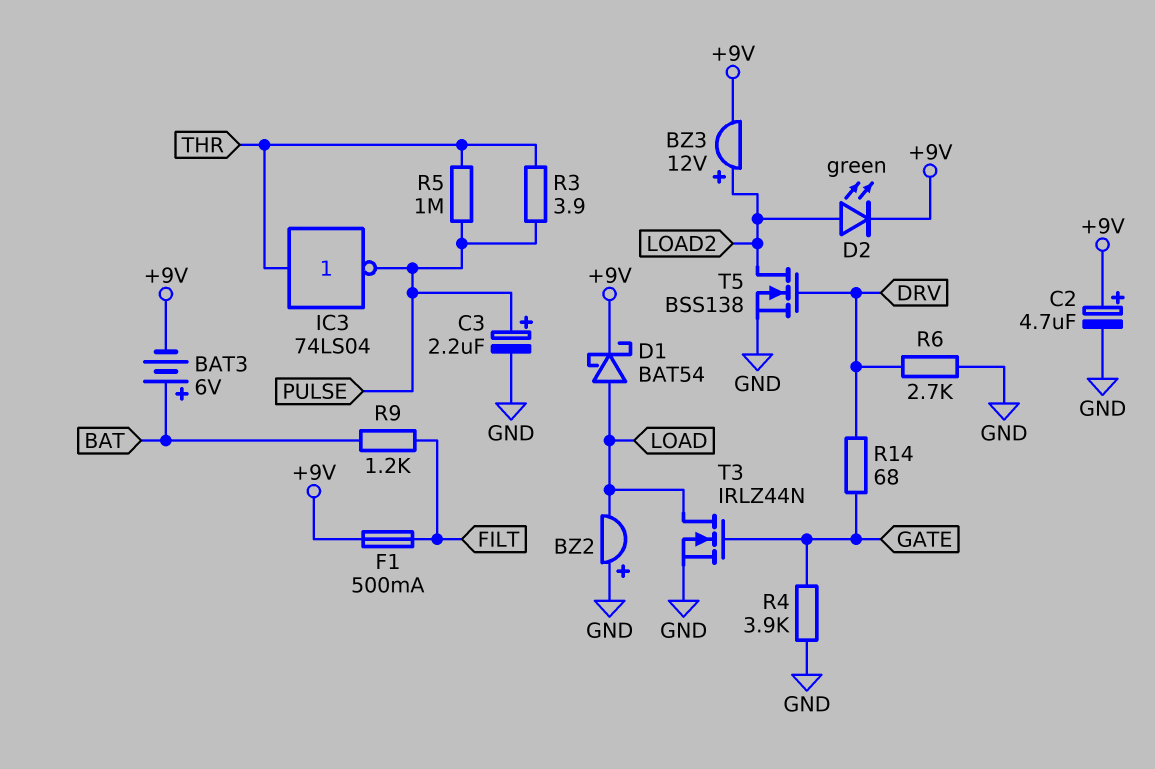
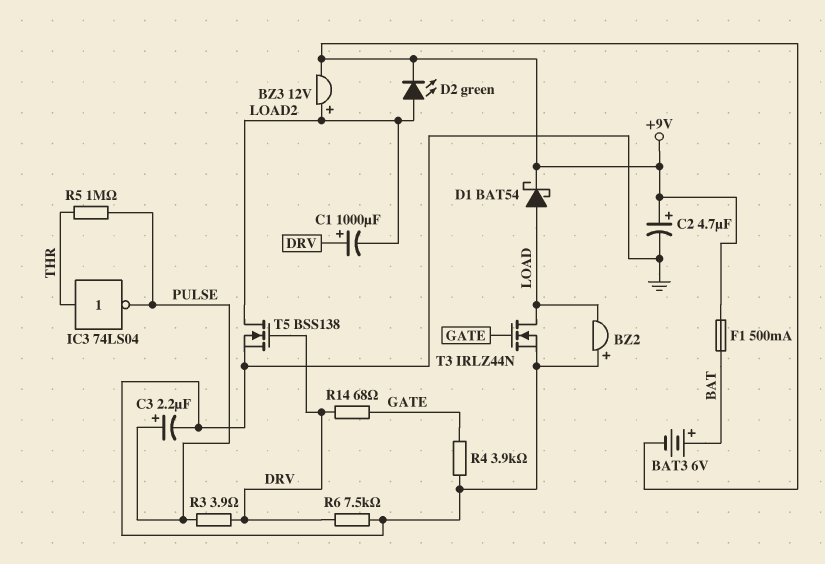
C1: none -> 1000uF (plus DRV, minus LOAD2)
F1: 500mA (+9V, FILT) -> 500mA (+9V, BAT)
R3: 3.9 (PULSE, THR) -> 3.9 (DRV, PULSE)
R6: 2.7k (DRV, GND) -> 7.5k (DRV, GND)
R9: 1.2k (BAT, FILT) -> none

